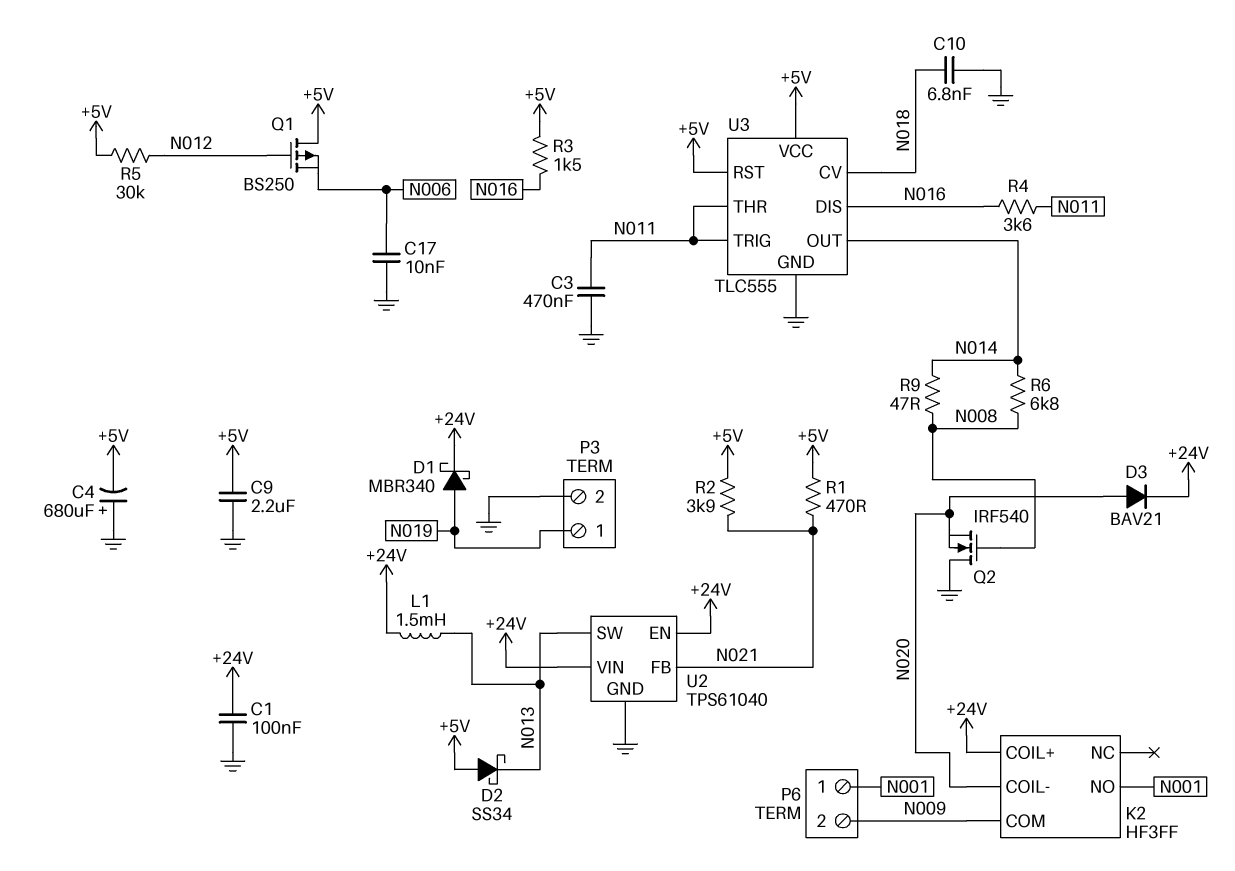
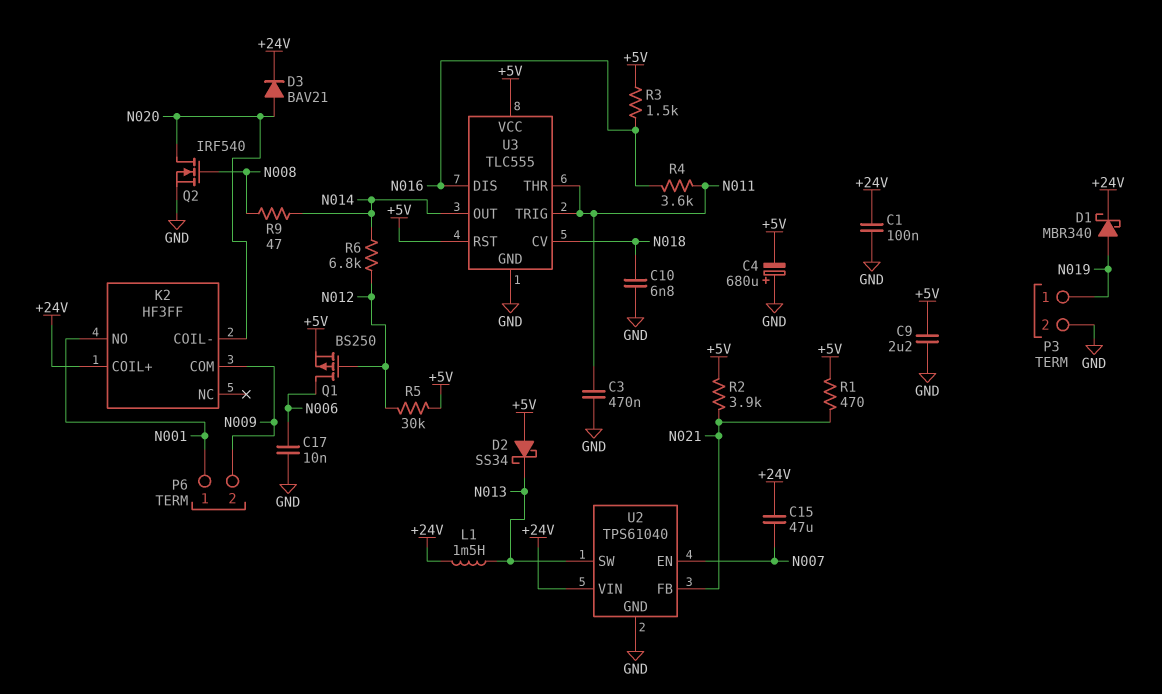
C15: none -> 47uF (+24V, N007)
Q1: PMOS BS250 (G N012, D +5V, S N006) -> PMOS BS250 (G N012, D N006, S +5V)
Q2: NMOS IRF540 (G N008, D GND, S N020) -> NMOS IRF540 (G N008, D N020, S GND)
R6: 6.8k (N008, N014) -> 6.8k (N012, N014)
U2 pin EN: +24V -> N007

